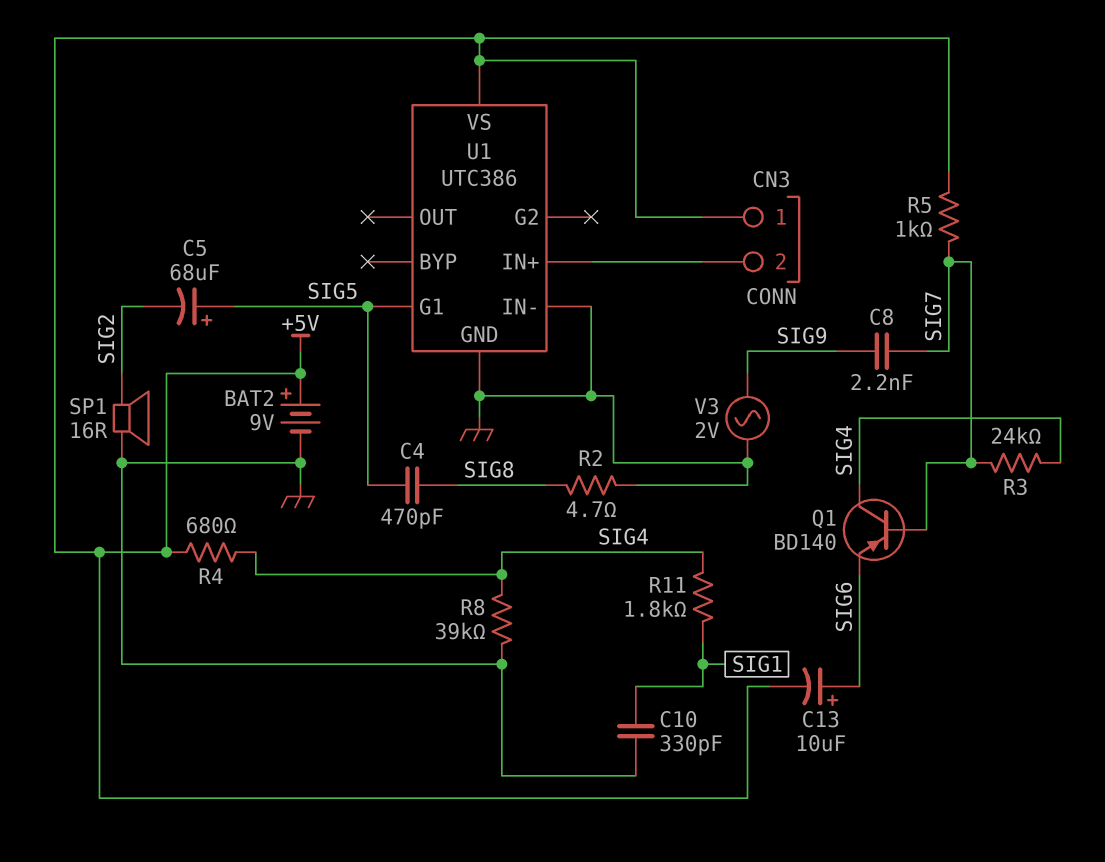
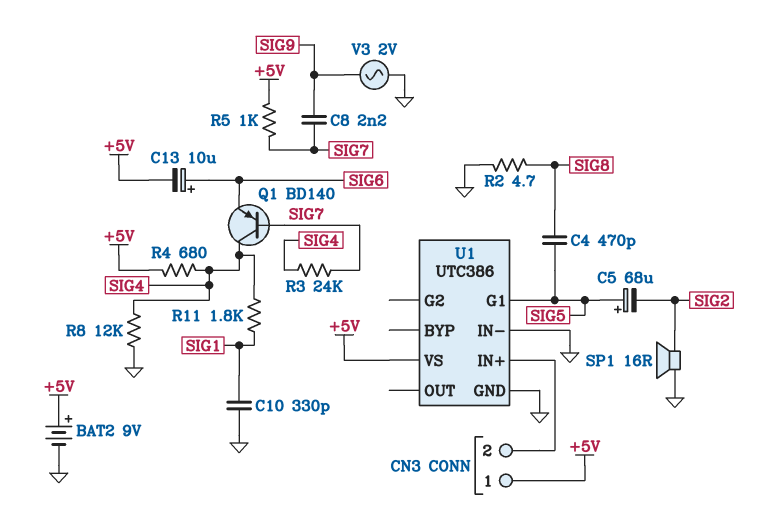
R8: 39k (GND, SIG4) -> 12k (GND, SIG4)

